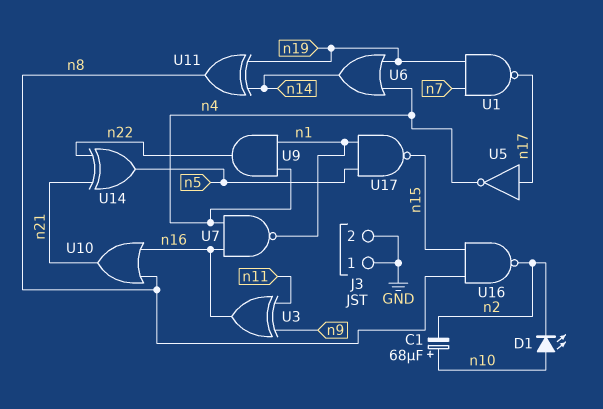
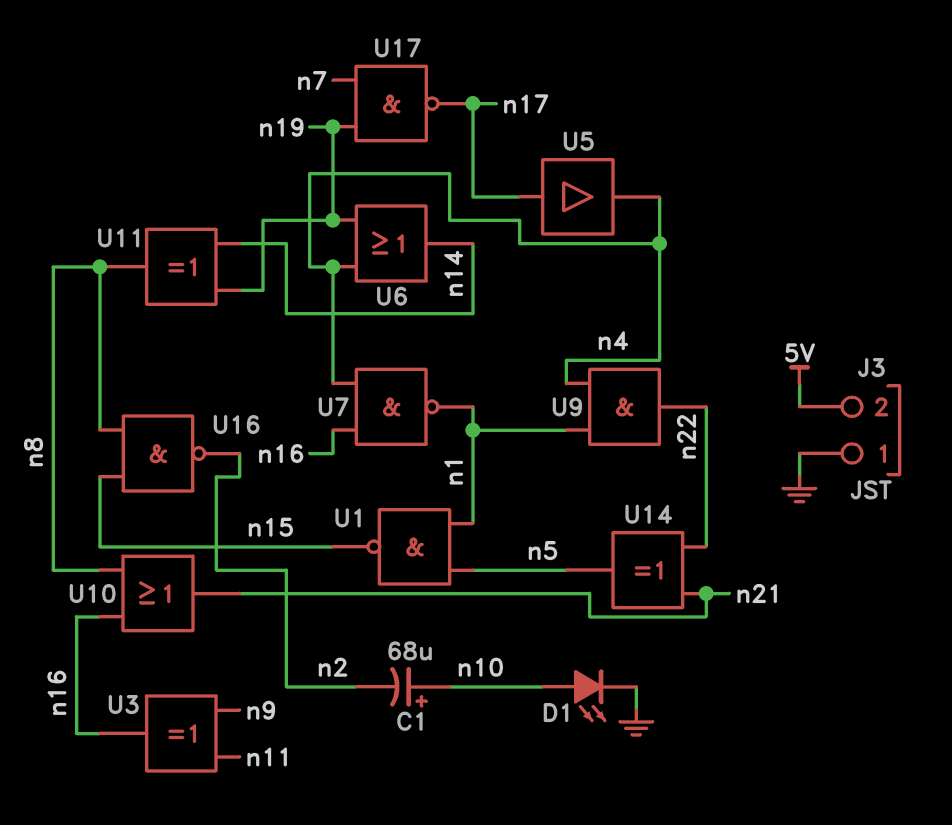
D1: LED (A n10, K n2) -> LED (A n10, K GND)
J3 pin 2: GND -> 5V
U1: NAND (in n7, in n19, out n17) -> NAND (in n1, in n5, out n15)
U5: NOT (in n17, out n4) -> buffer (in n17, out n4)
U17: NAND (in n1, in n5, out n15) -> NAND (in n7, in n19, out n17)

